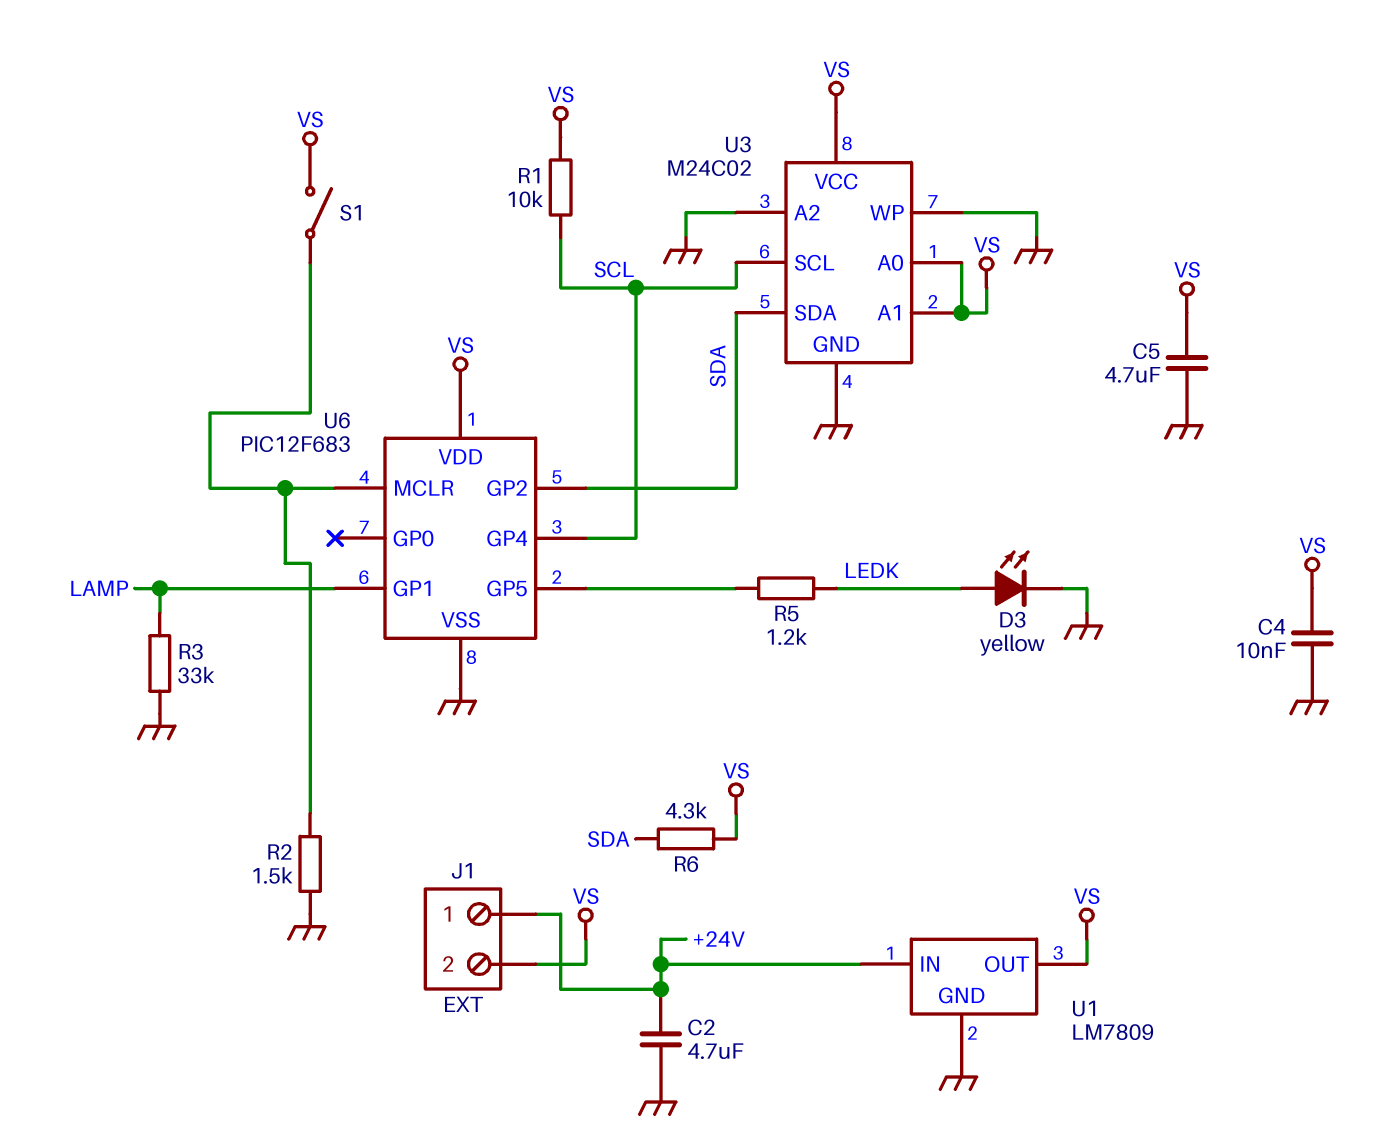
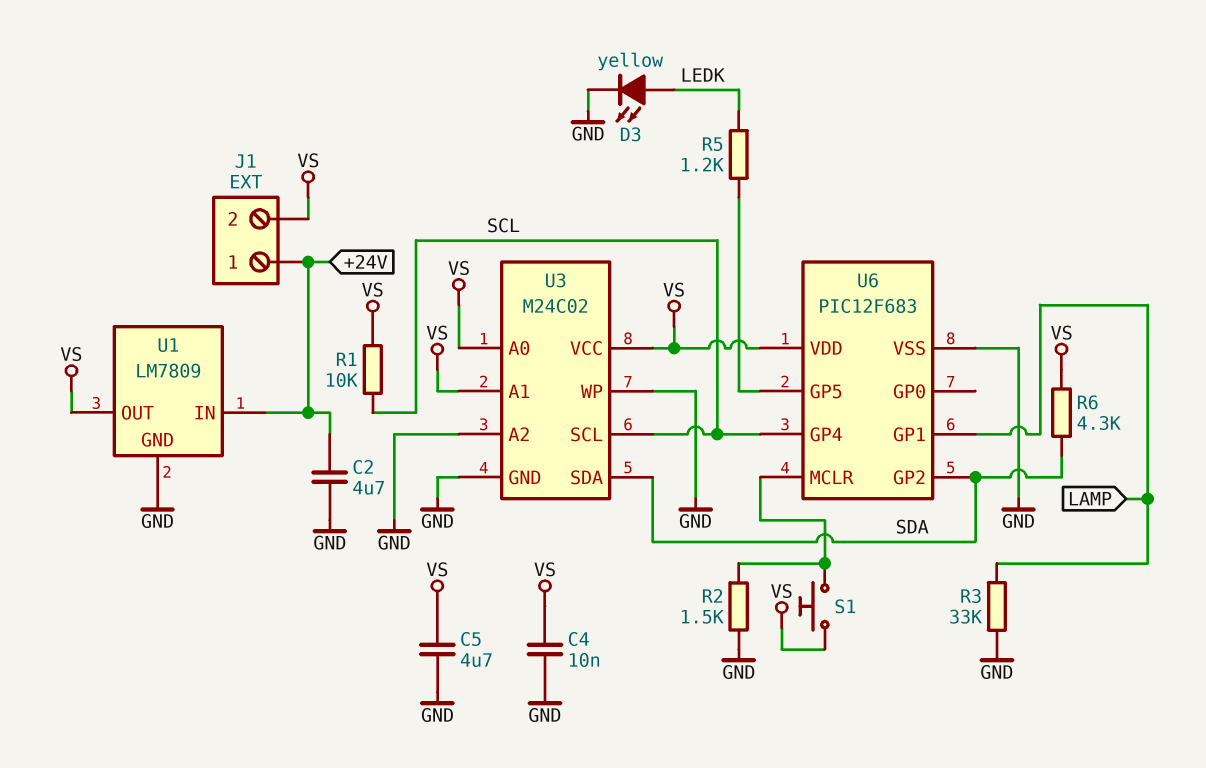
S1: switch (U6/MCLR, VS) -> button (U6/MCLR, VS)

